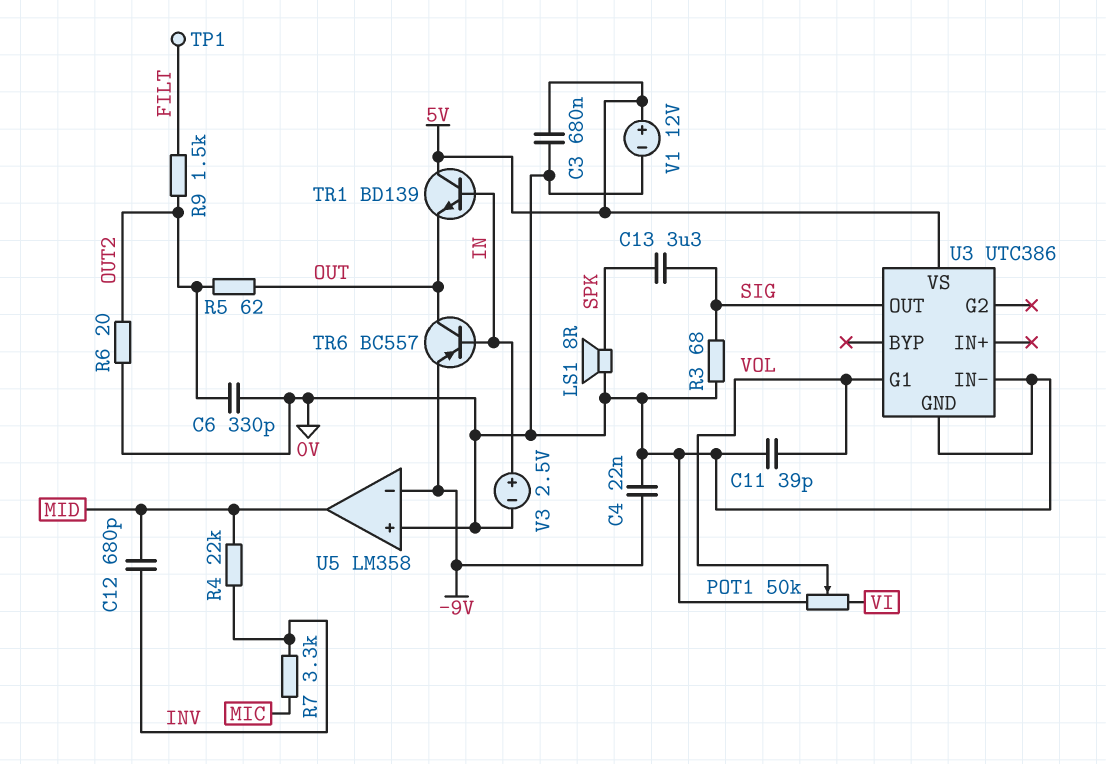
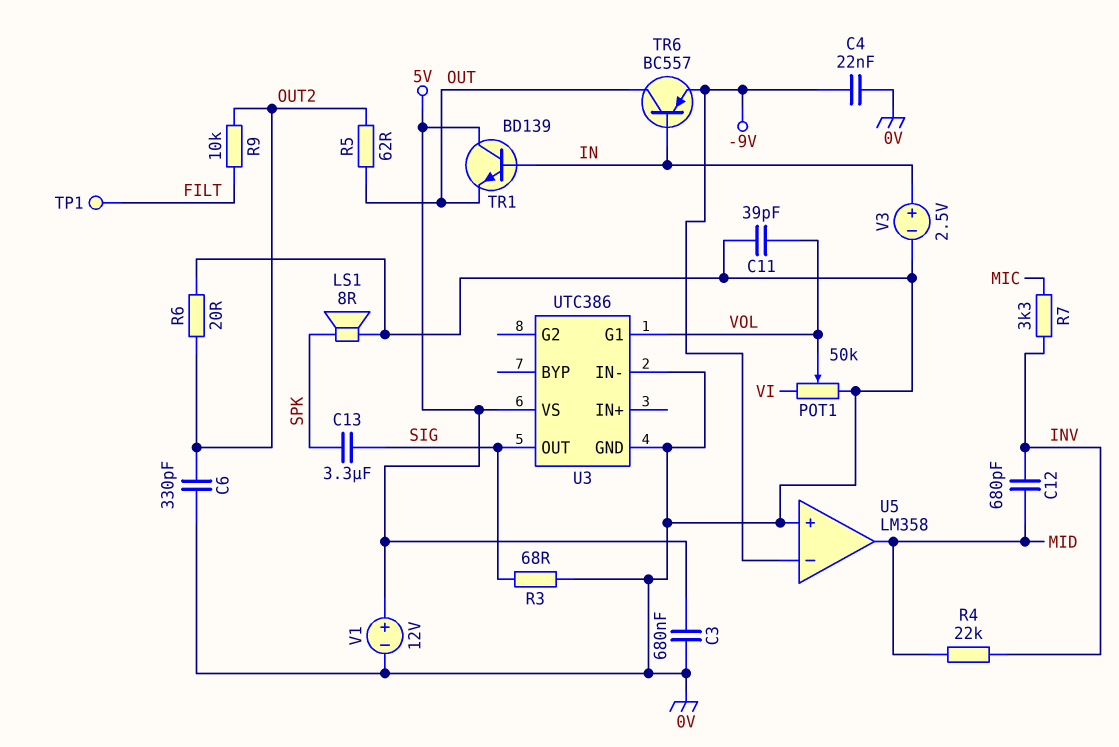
R9: 1.5k (FILT, OUT2) -> 10k (FILT, OUT2)

